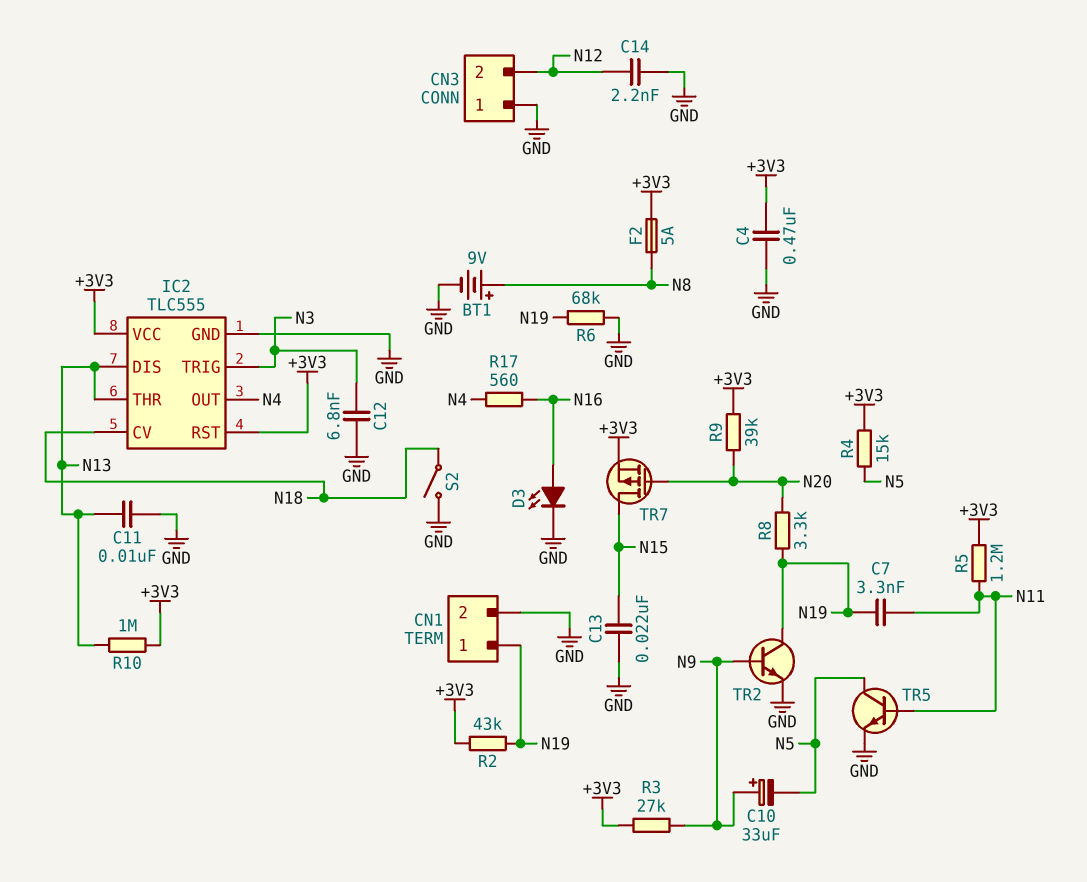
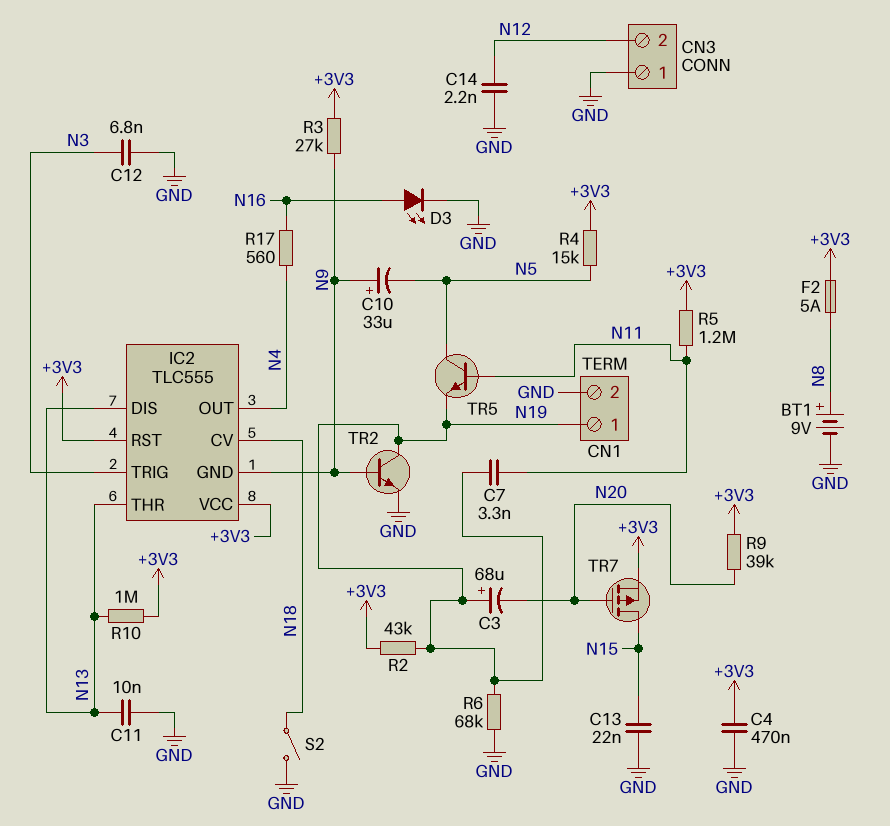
C3: none -> 68uF (plus N19, minus N20)
IC2 pin GND: GND -> N9
R8: 3.3k (N19, N20) -> none
TR5: NPN (B N11, C N5, E GND) -> NPN (B N11, C N5, E N19)

